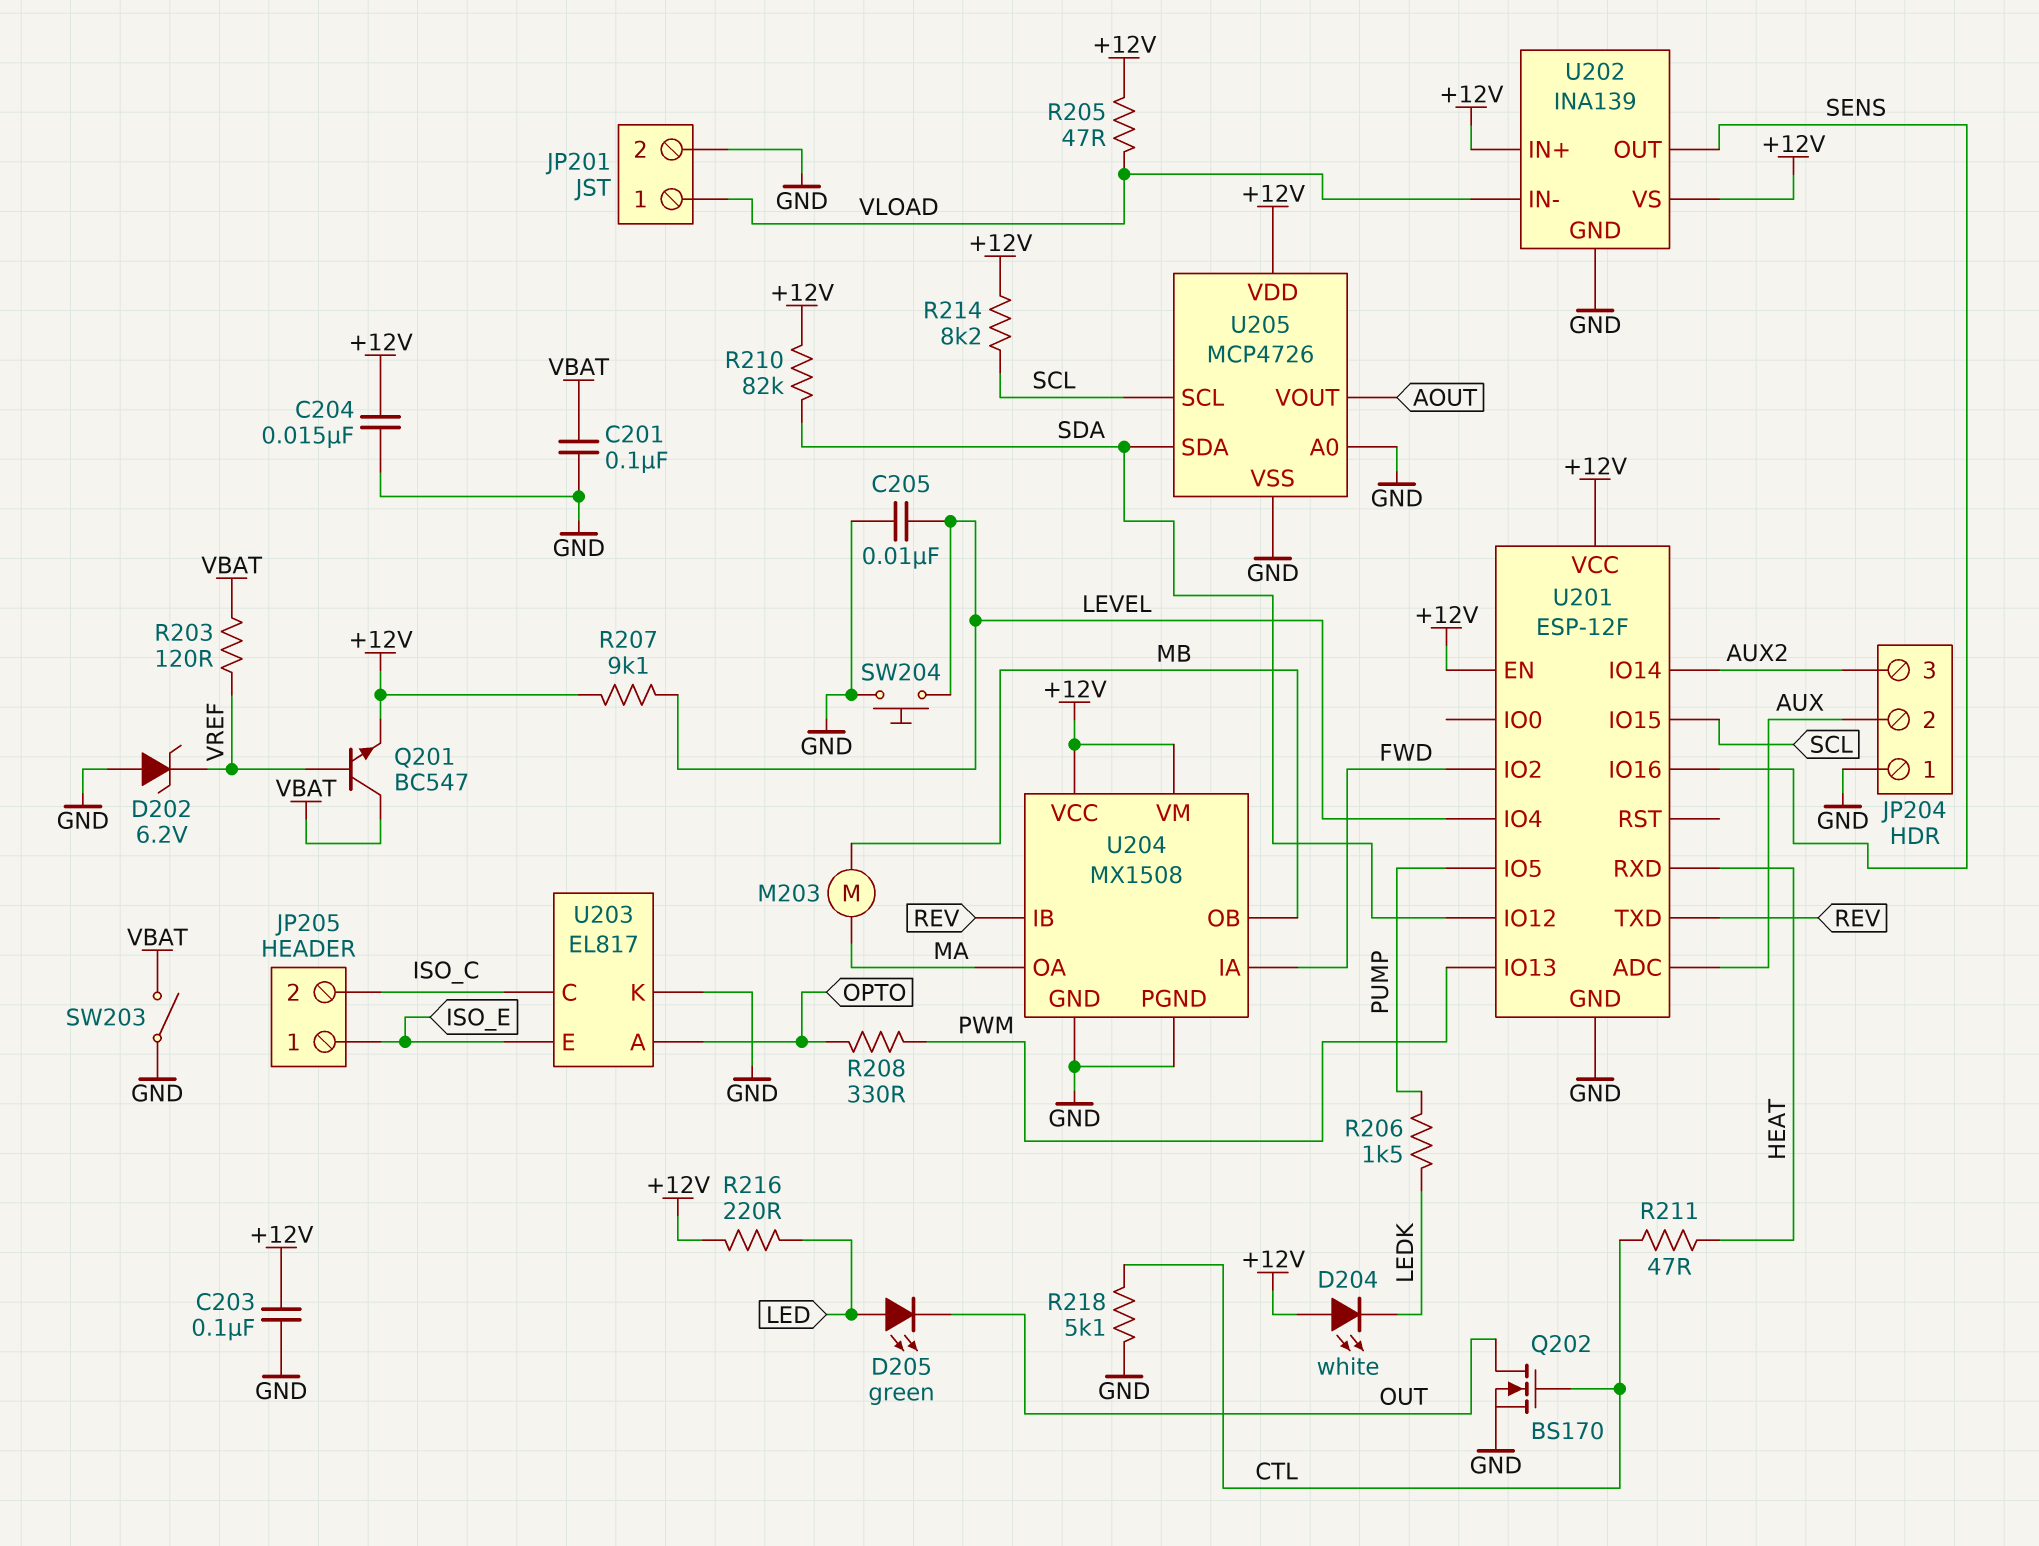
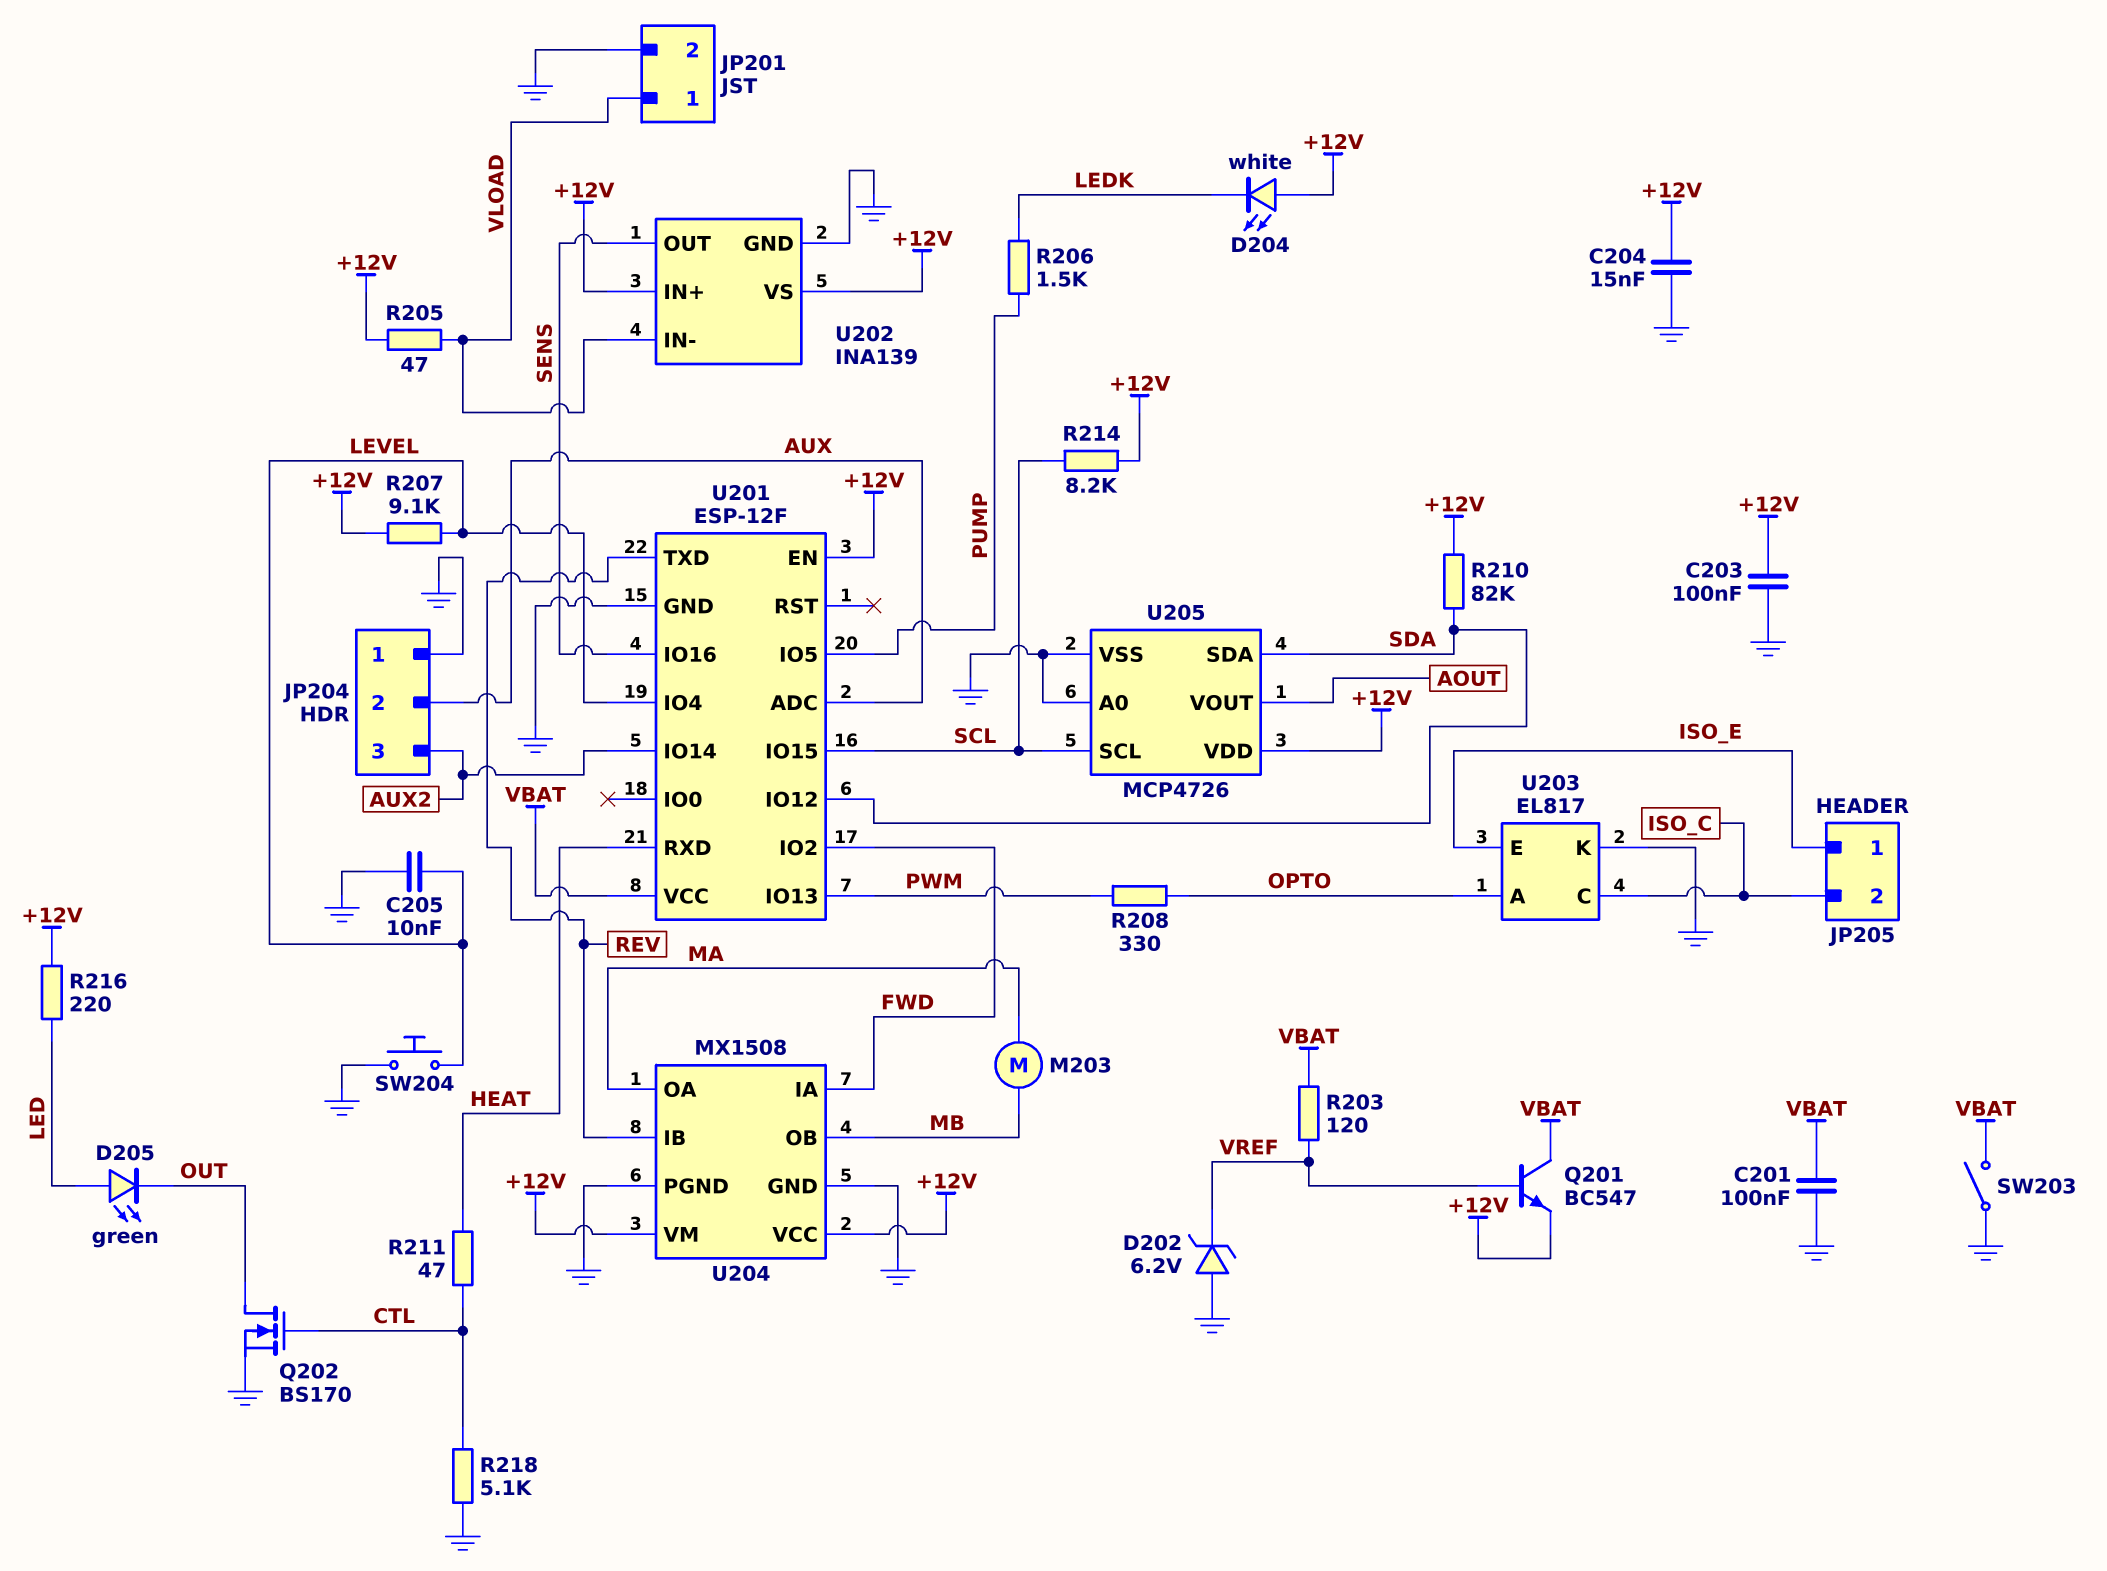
U201 pin VCC: +12V -> VBAT

